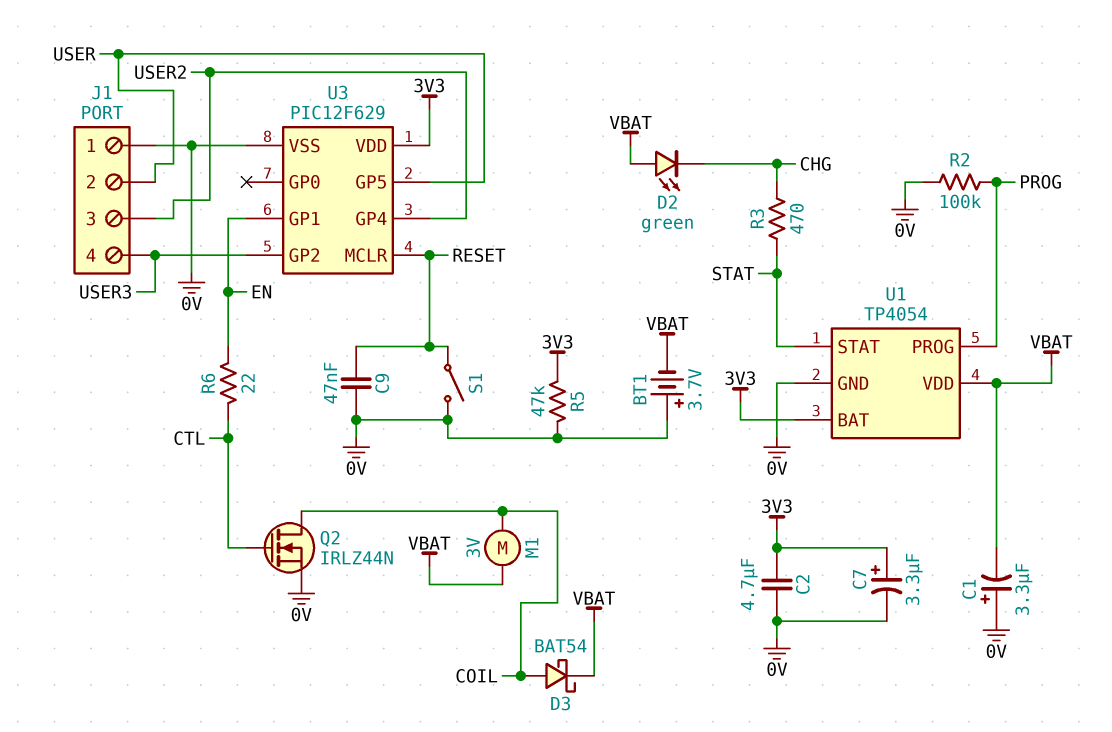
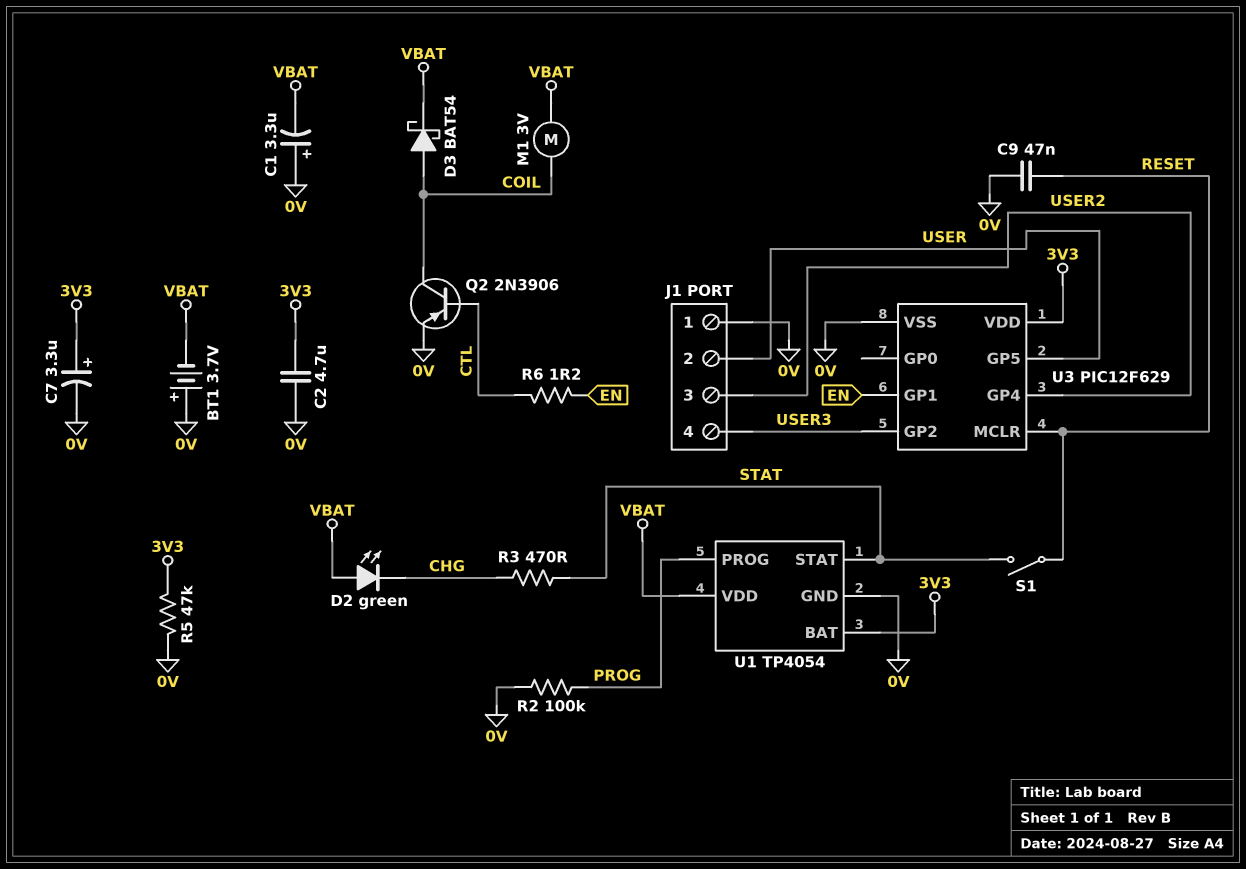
Q2: NMOS IRLZ44N (G CTL, D COIL, S 0V) -> PNP 2N3906 (B CTL, C COIL, E 0V)
R6: 22 (CTL, EN) -> 1.2 (CTL, EN)
S1: switch (0V, RESET) -> switch (RESET, STAT)

